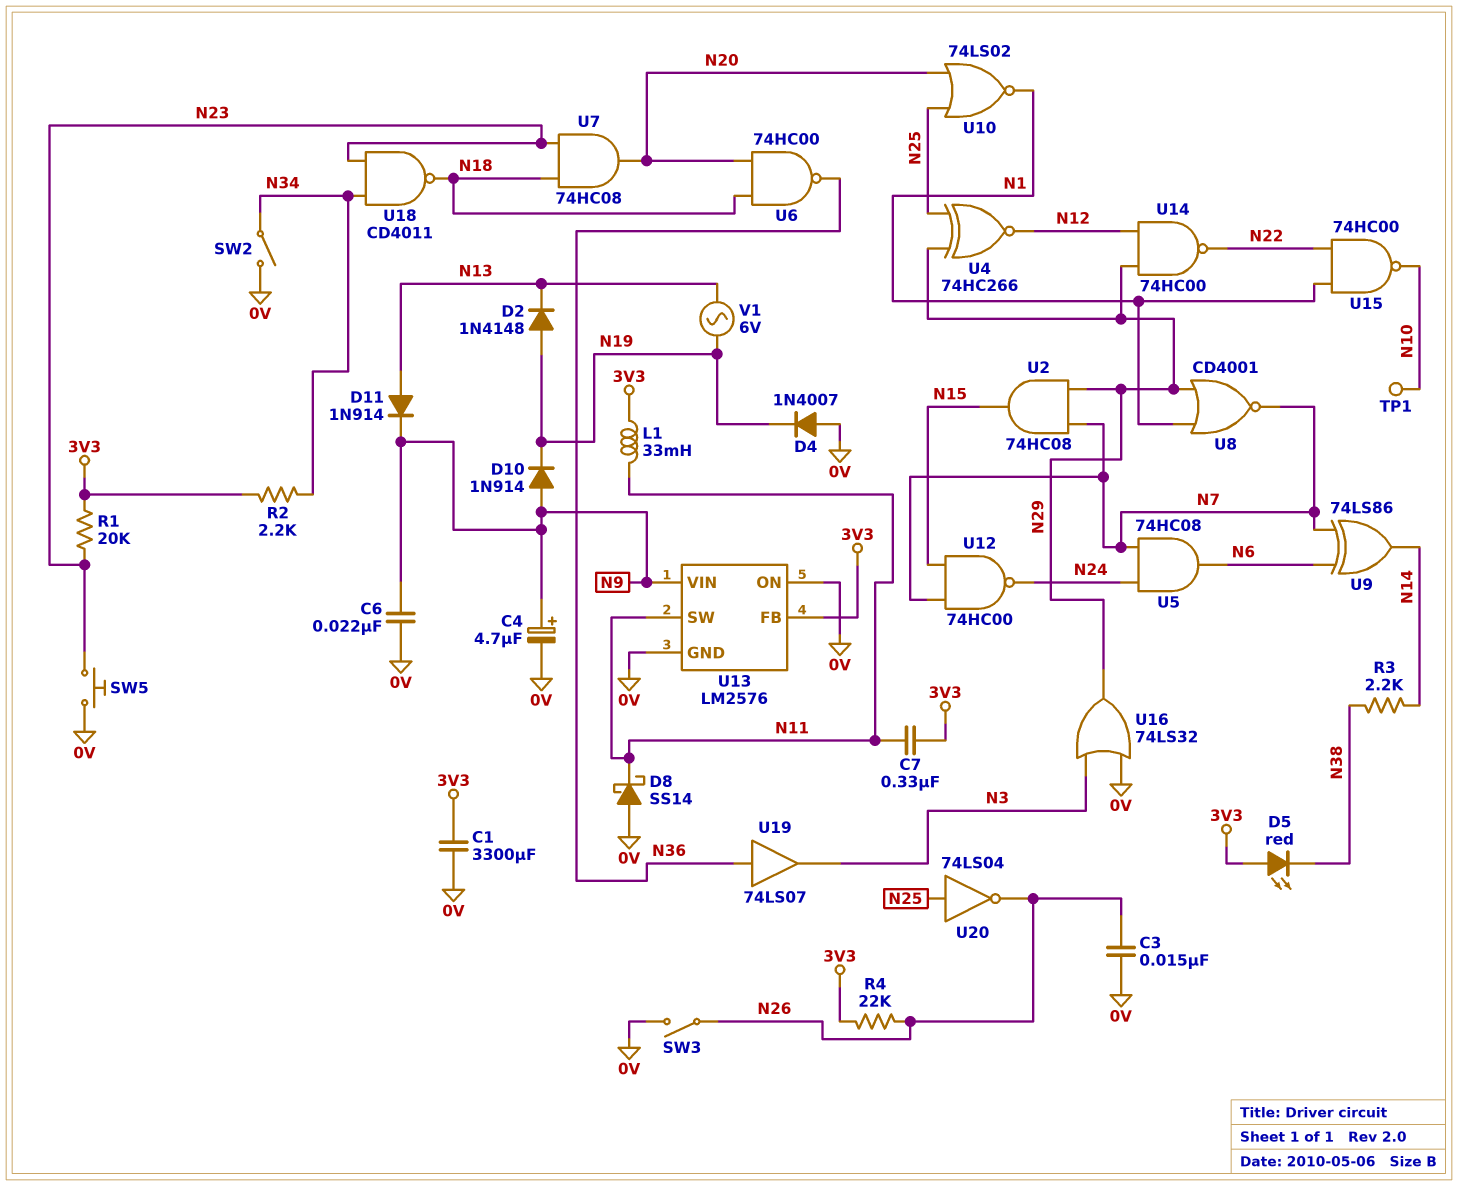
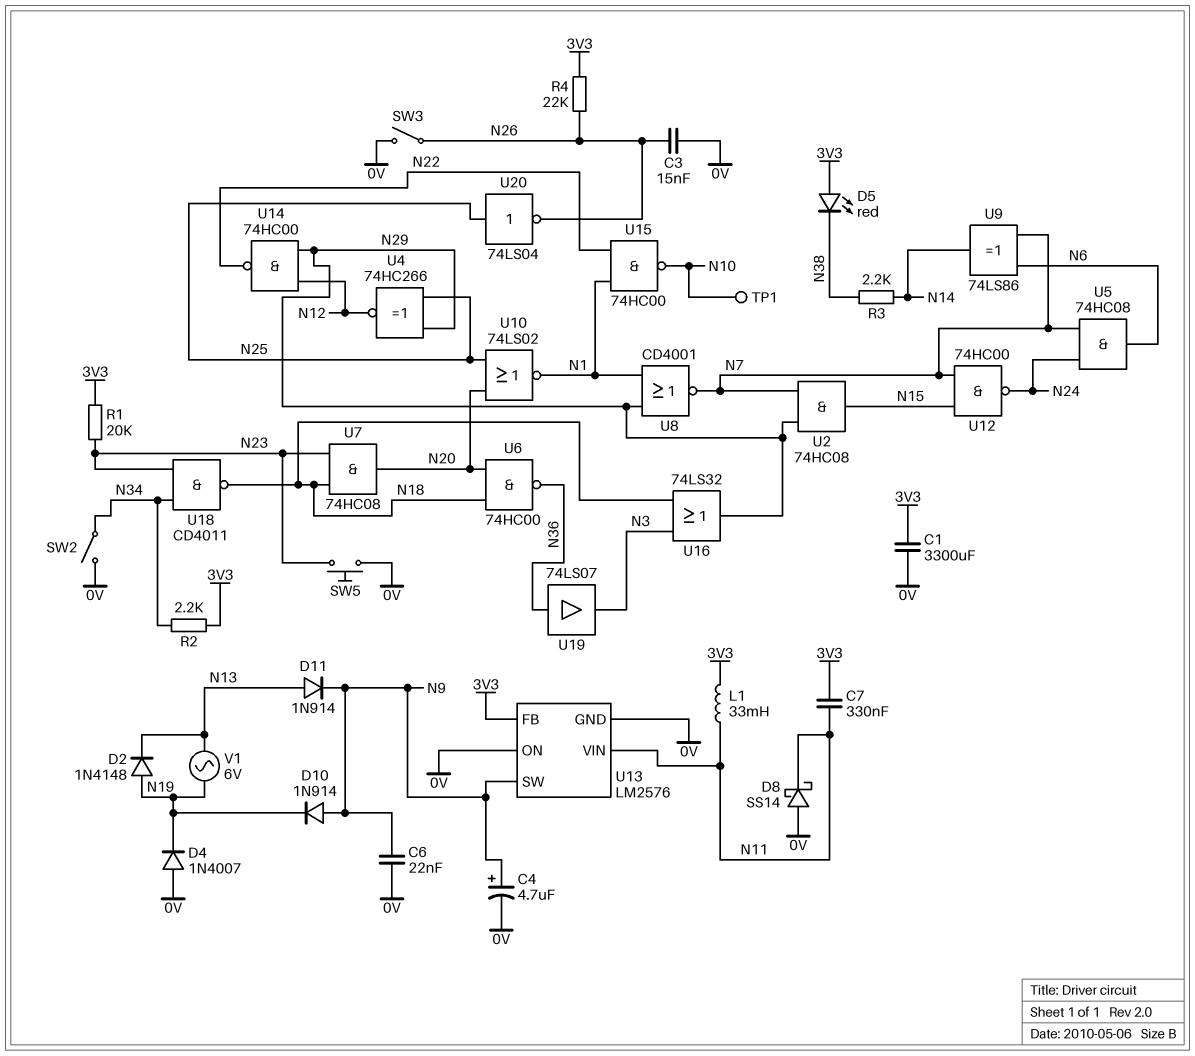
U13 pin SW: N11 -> N9
U13 pin VIN: N9 -> N11
U16: OR 74LS32 (in 0V, in N3, out N29) -> OR 74LS32 (in N3, in N18, out N29)

